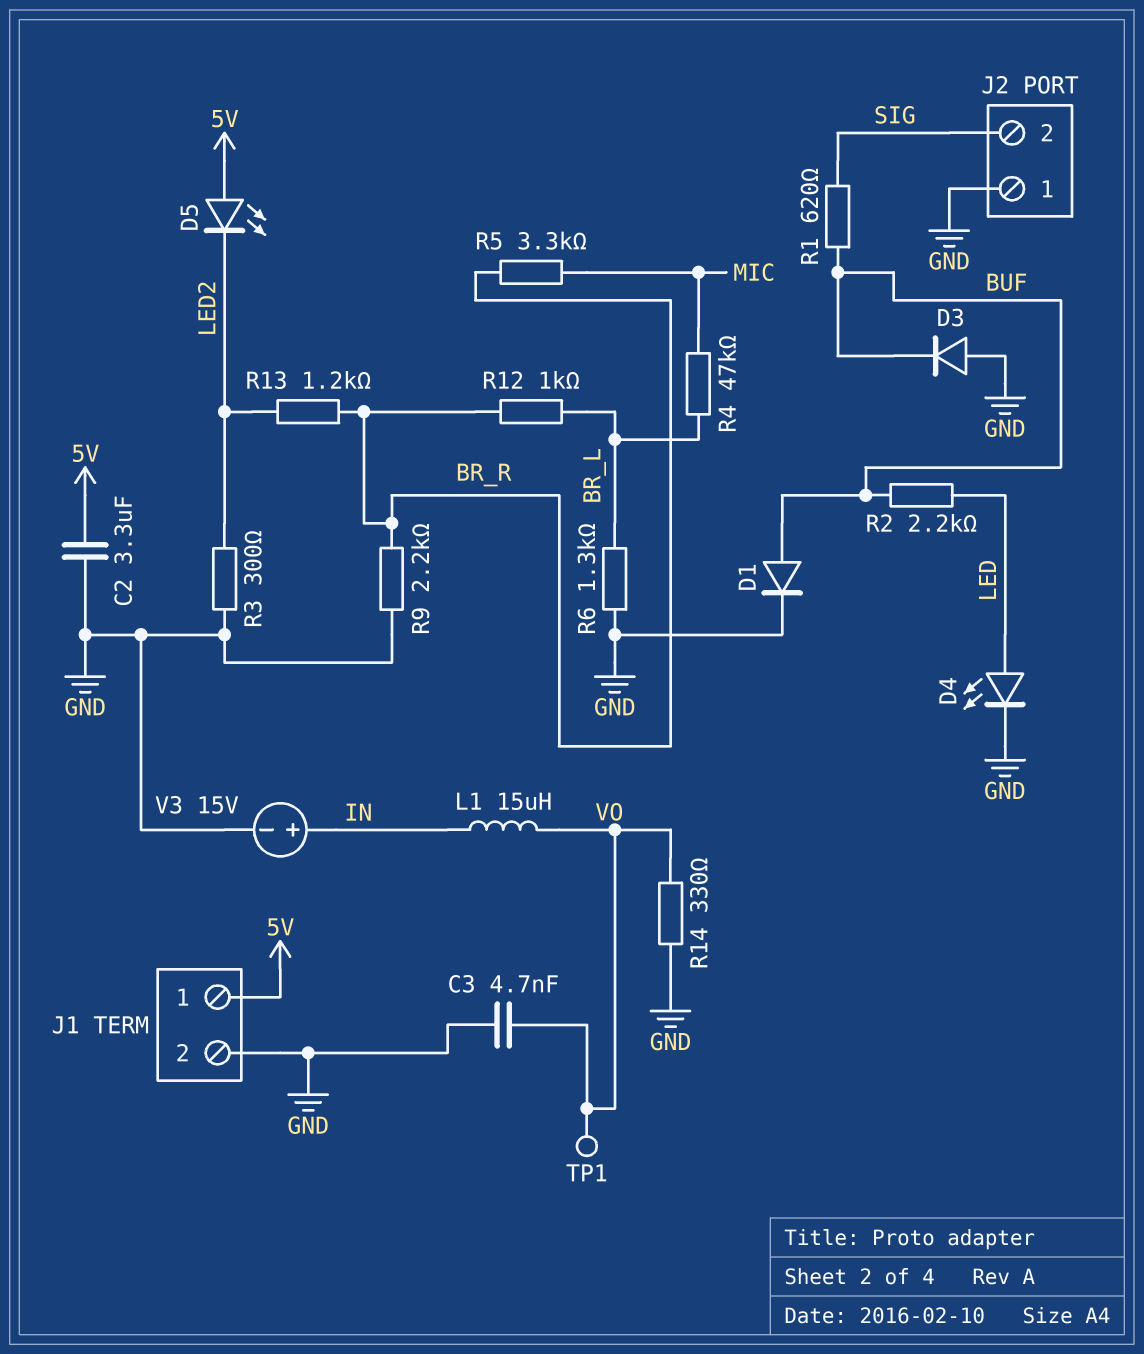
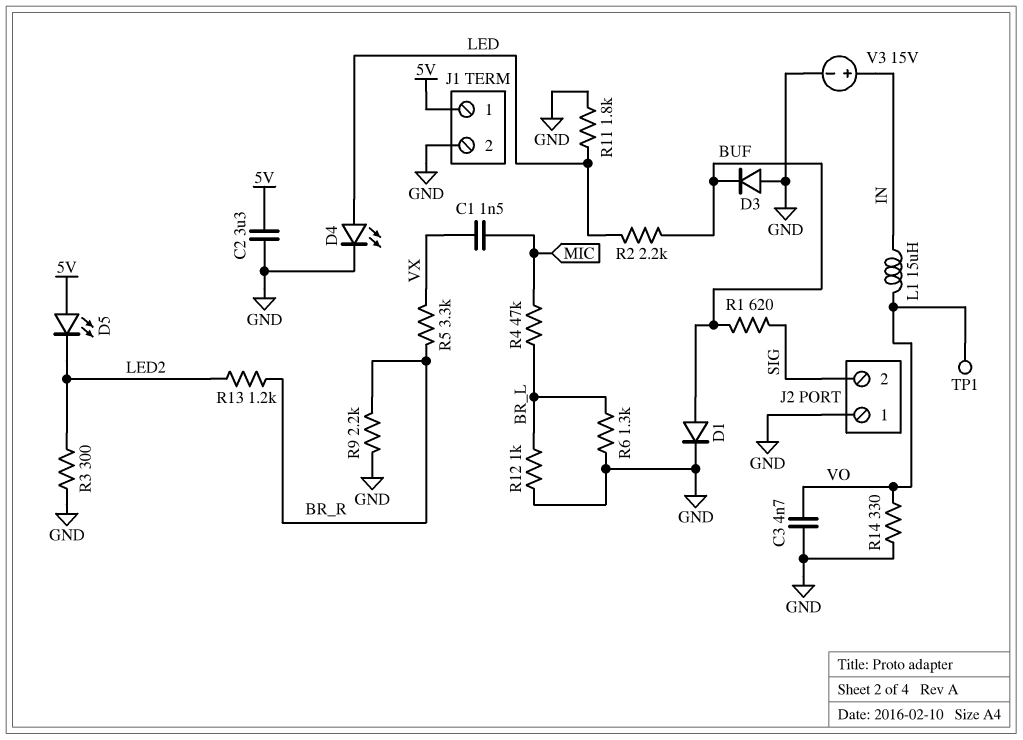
C1: none -> 1.5nF (MIC, VX)
R5: 3.3k (BR_R, MIC) -> 3.3k (BR_R, VX)
R11: none -> 1.8k (GND, LED)
R12: 1k (BR_L, BR_R) -> 1k (BR_L, GND)

